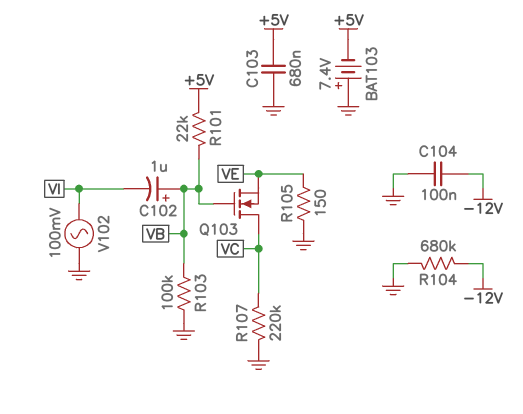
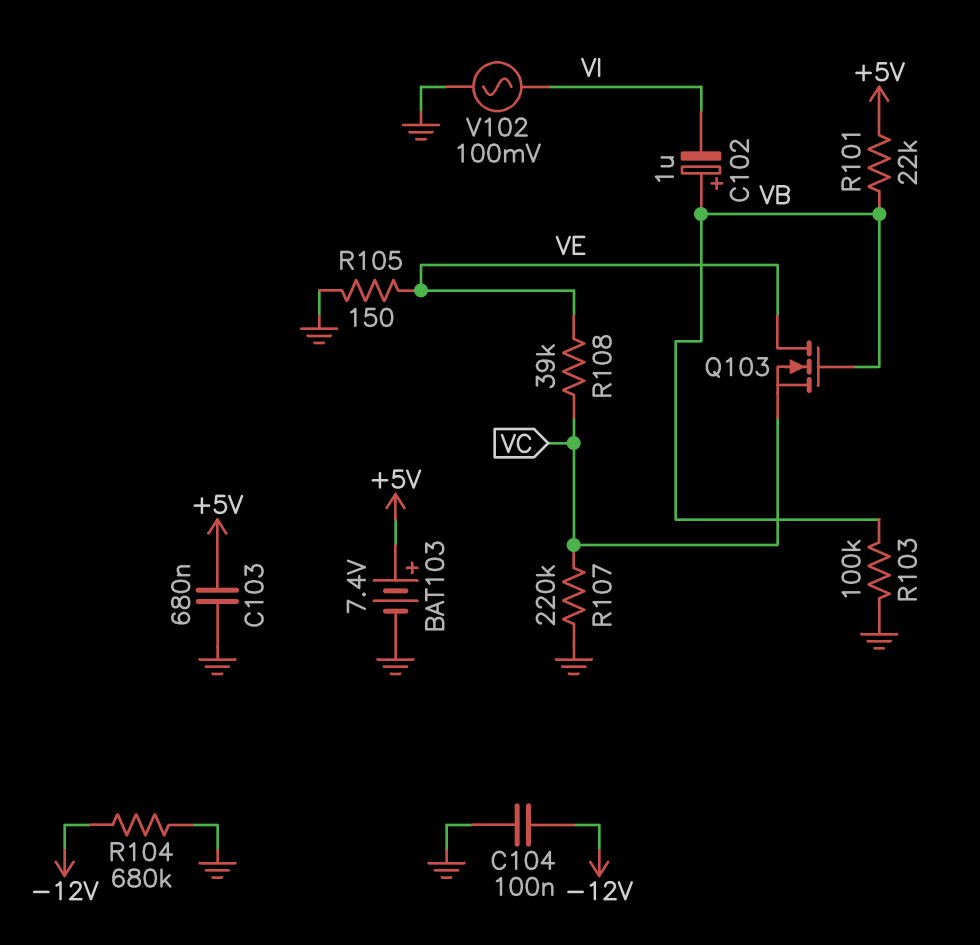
BAT103: 7.4V (plus GND, minus +5V) -> 7.4V (plus +5V, minus GND)
Q103: NMOS (G VB, D VC, S VE) -> NMOS (G VB, D VE, S VC)
R108: none -> 39k (VC, VE)

